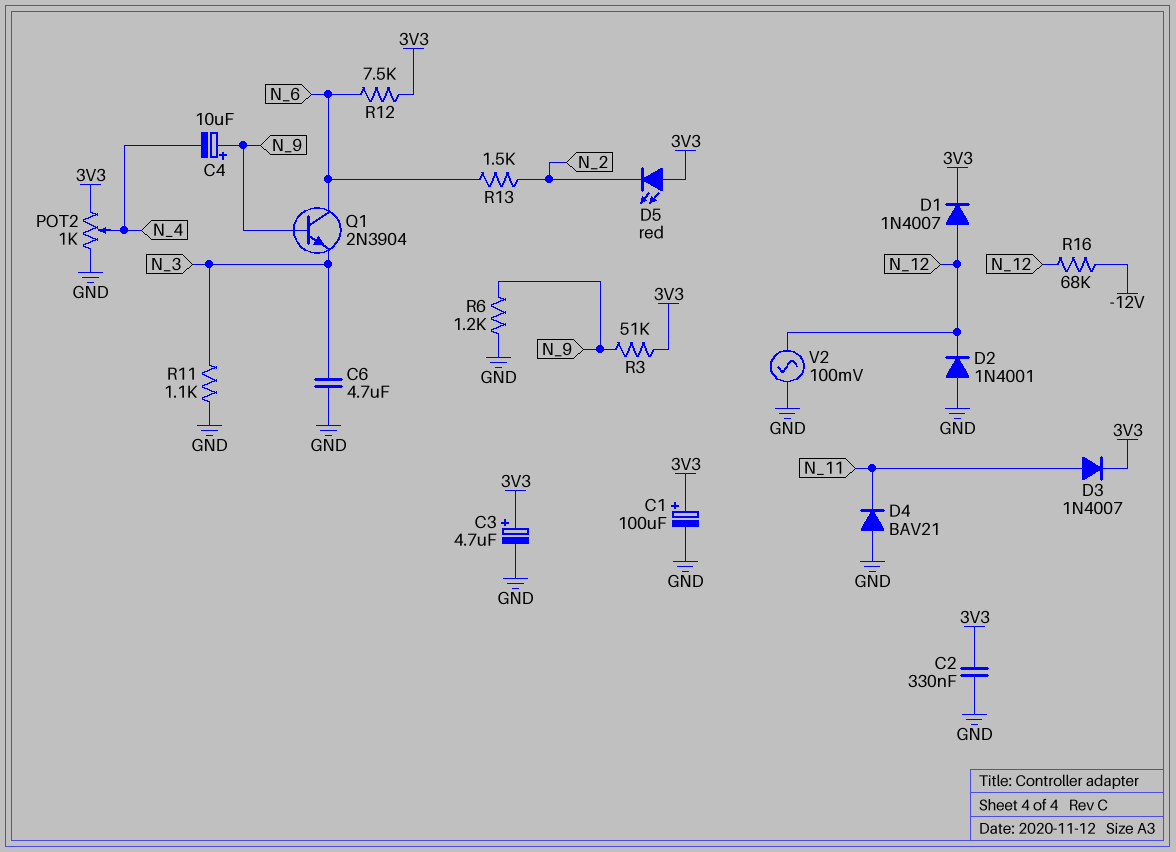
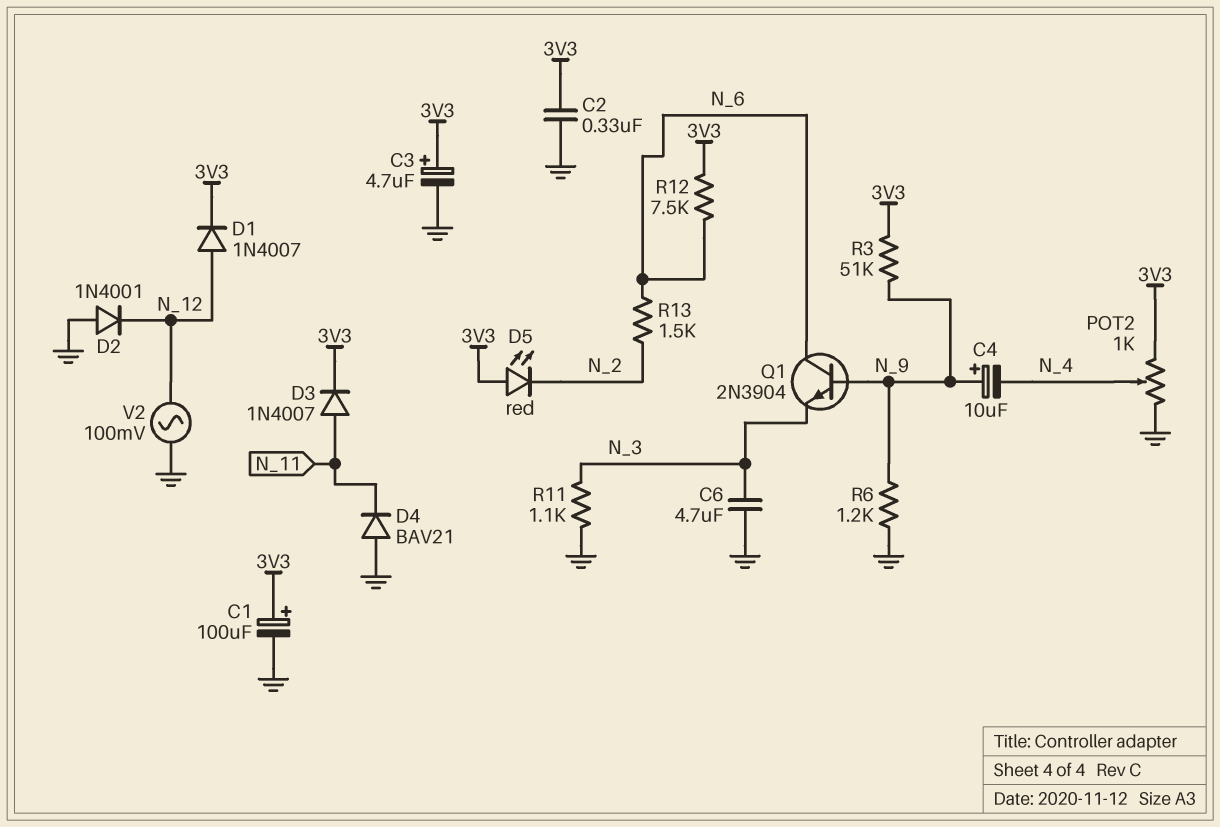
R16: 68k (-12V, N_12) -> none

